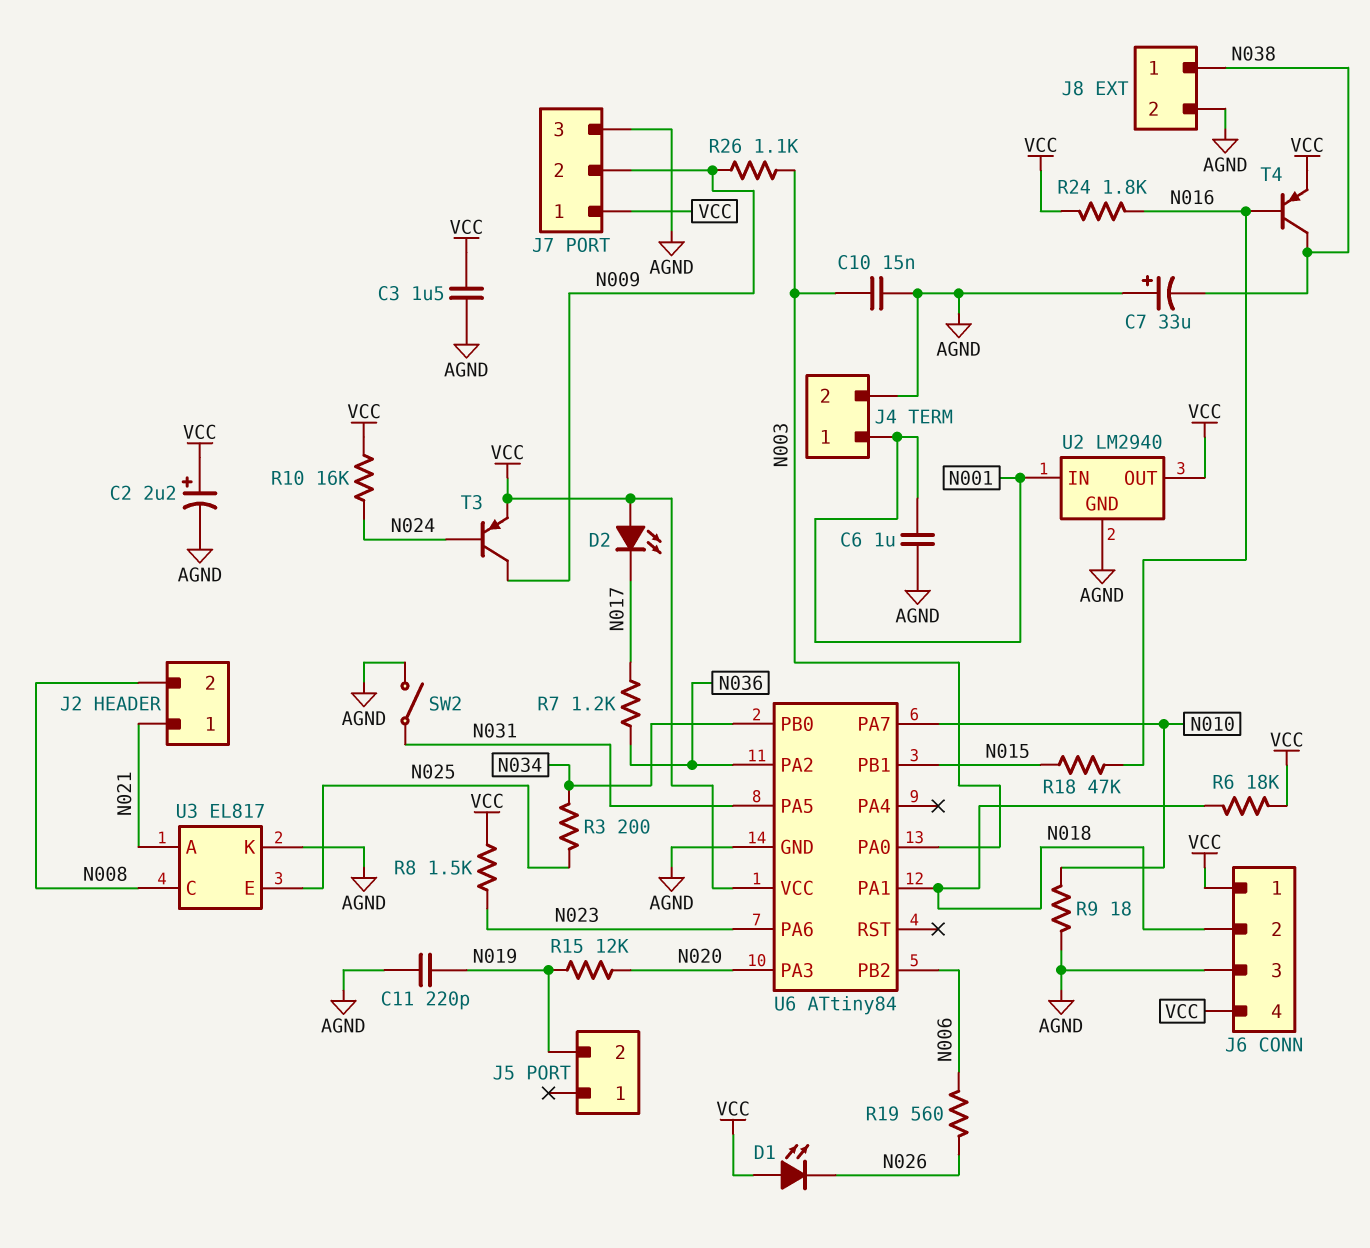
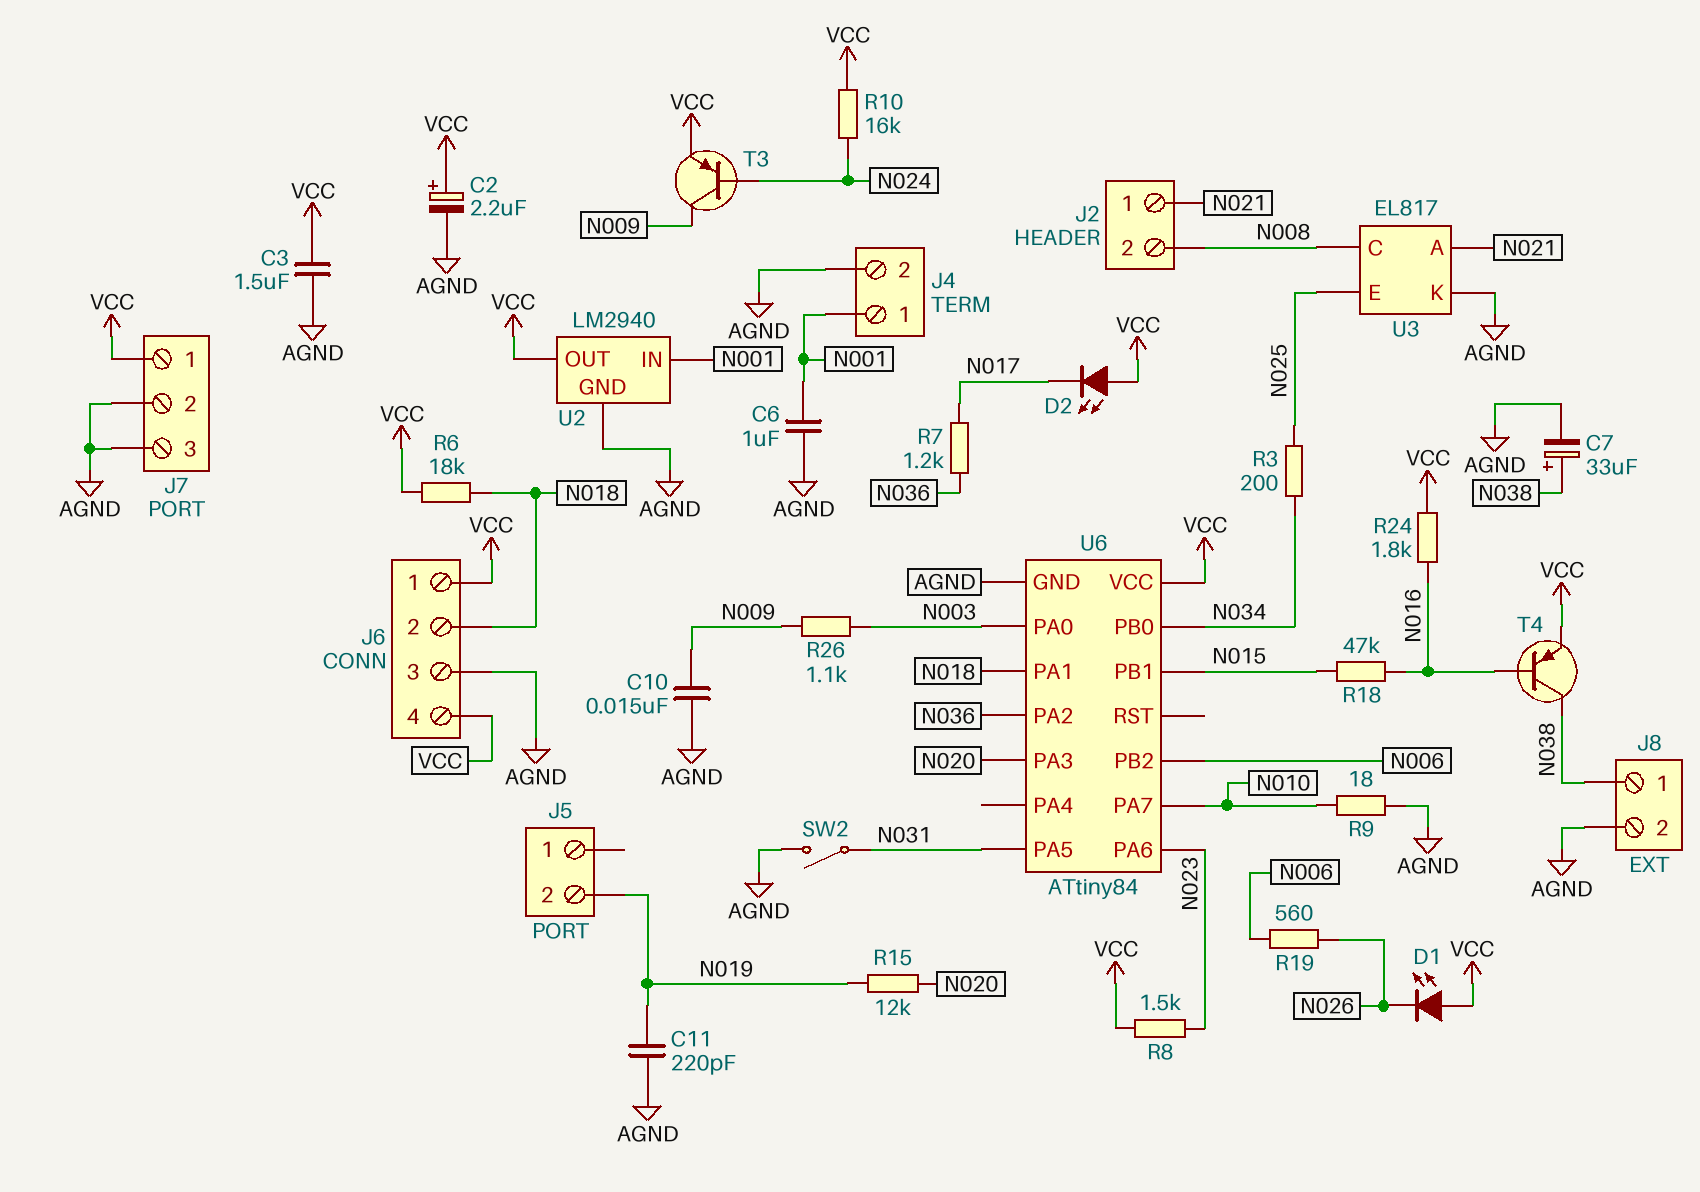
C7: 33uF (plus AGND, minus N038) -> 33uF (plus N038, minus AGND)
C10: 15nF (AGND, N003) -> 15nF (AGND, N009)
J7 pin 2: N009 -> AGND

